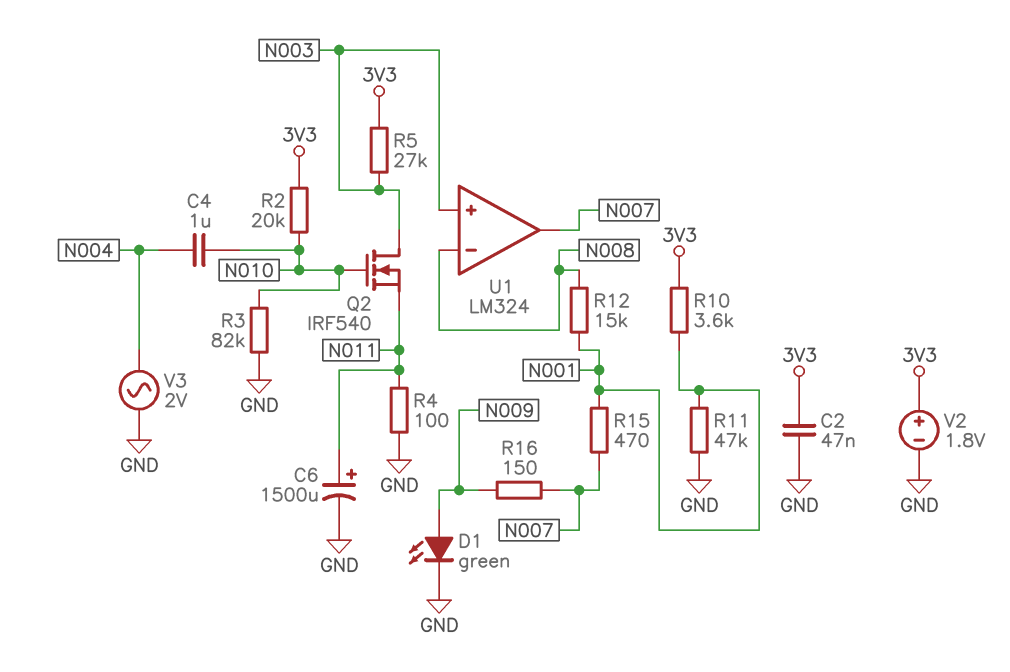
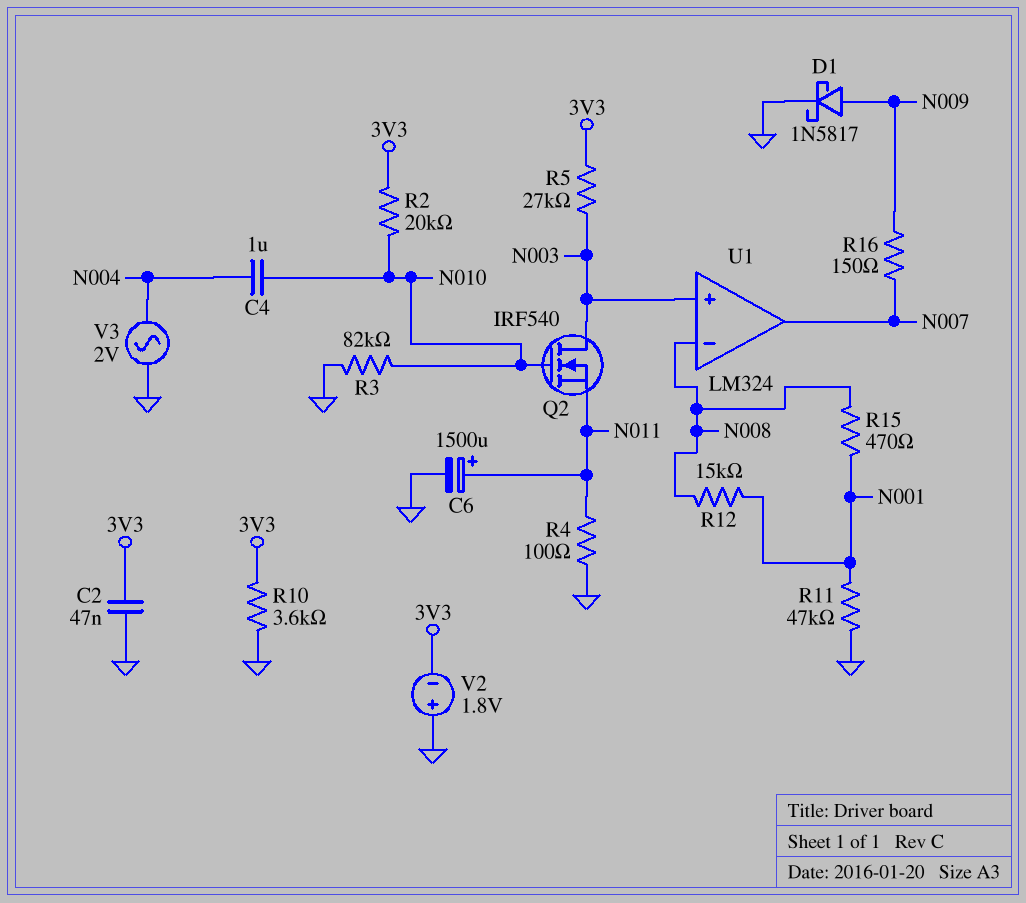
D1: LED green (A N009, K GND) -> schottky 1N5817 (A N009, K GND)
R10: 3.6k (3V3, N001) -> 3.6k (3V3, GND)
R15: 470 (N001, N007) -> 470 (N001, N008)
V2: 1.8V (plus 3V3, minus GND) -> 1.8V (plus GND, minus 3V3)

